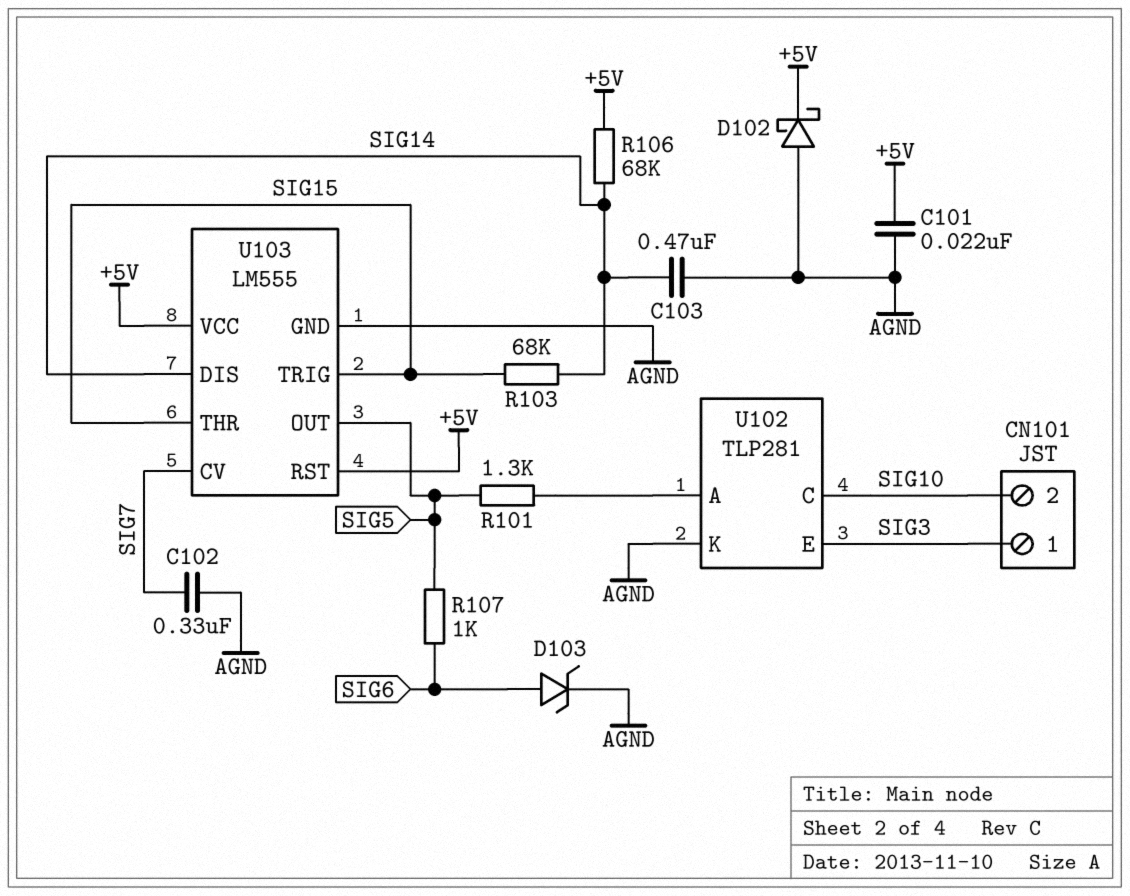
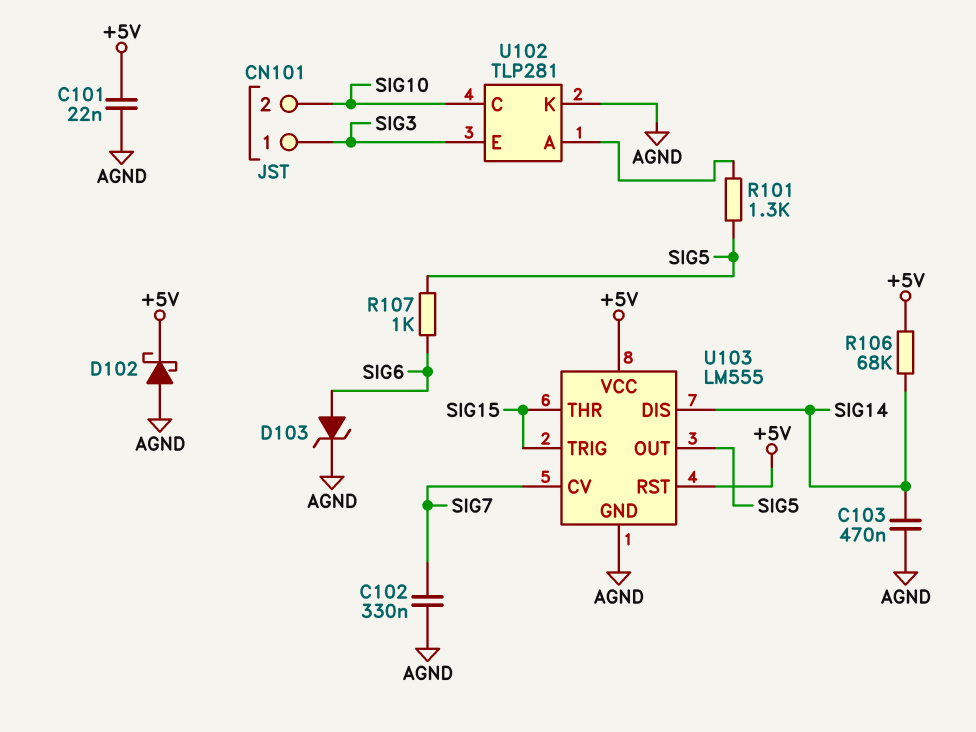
R103: 68k (SIG14, SIG15) -> none

